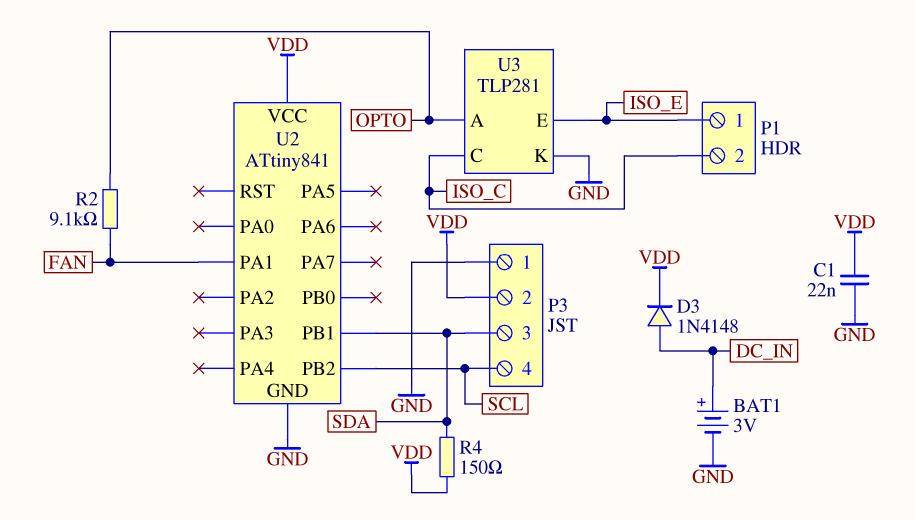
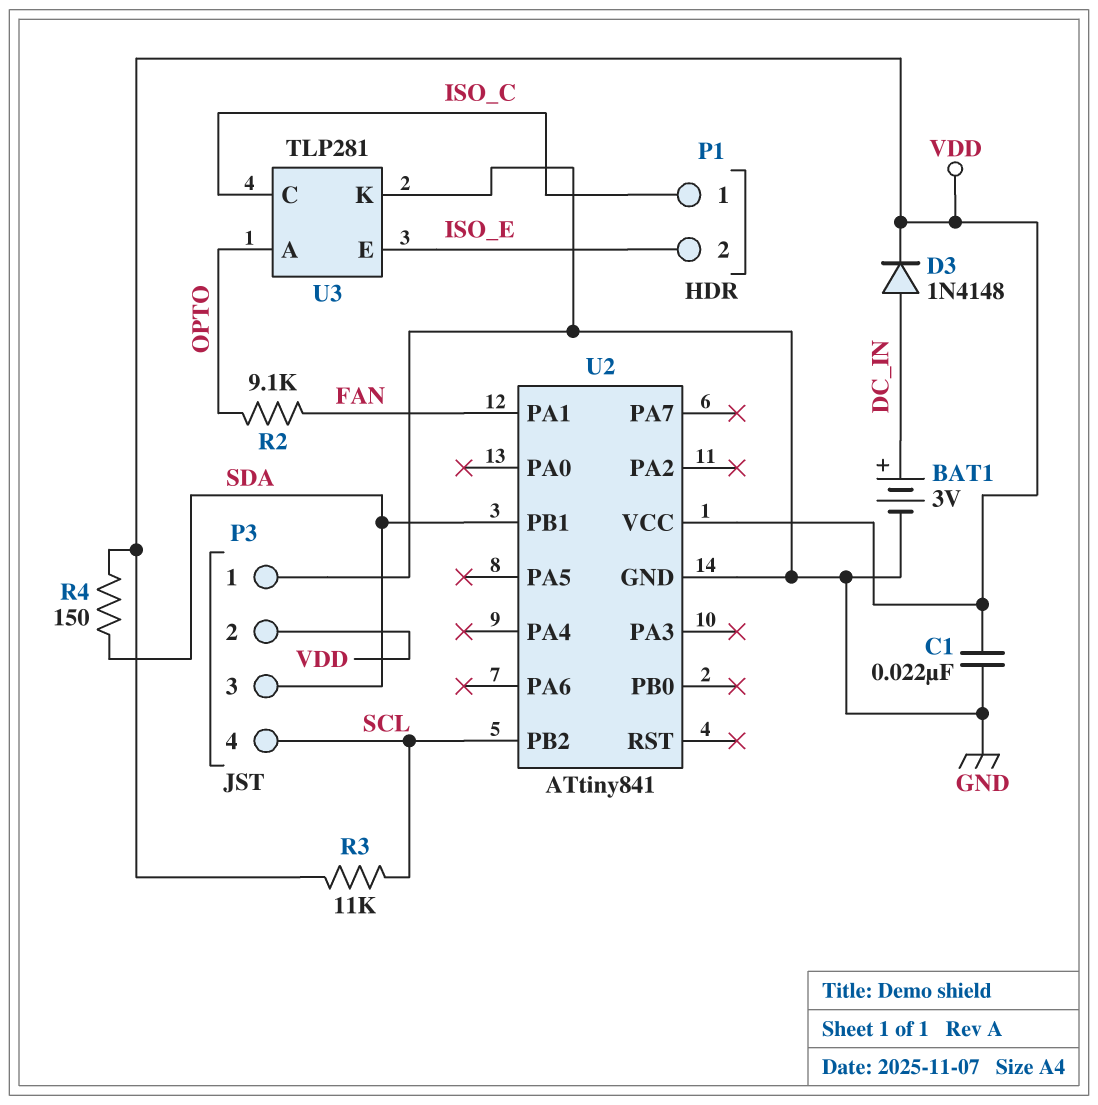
P1 pin 1: ISO_E -> ISO_C
P1 pin 2: ISO_C -> ISO_E
R3: none -> 11k (SCL, VDD)

